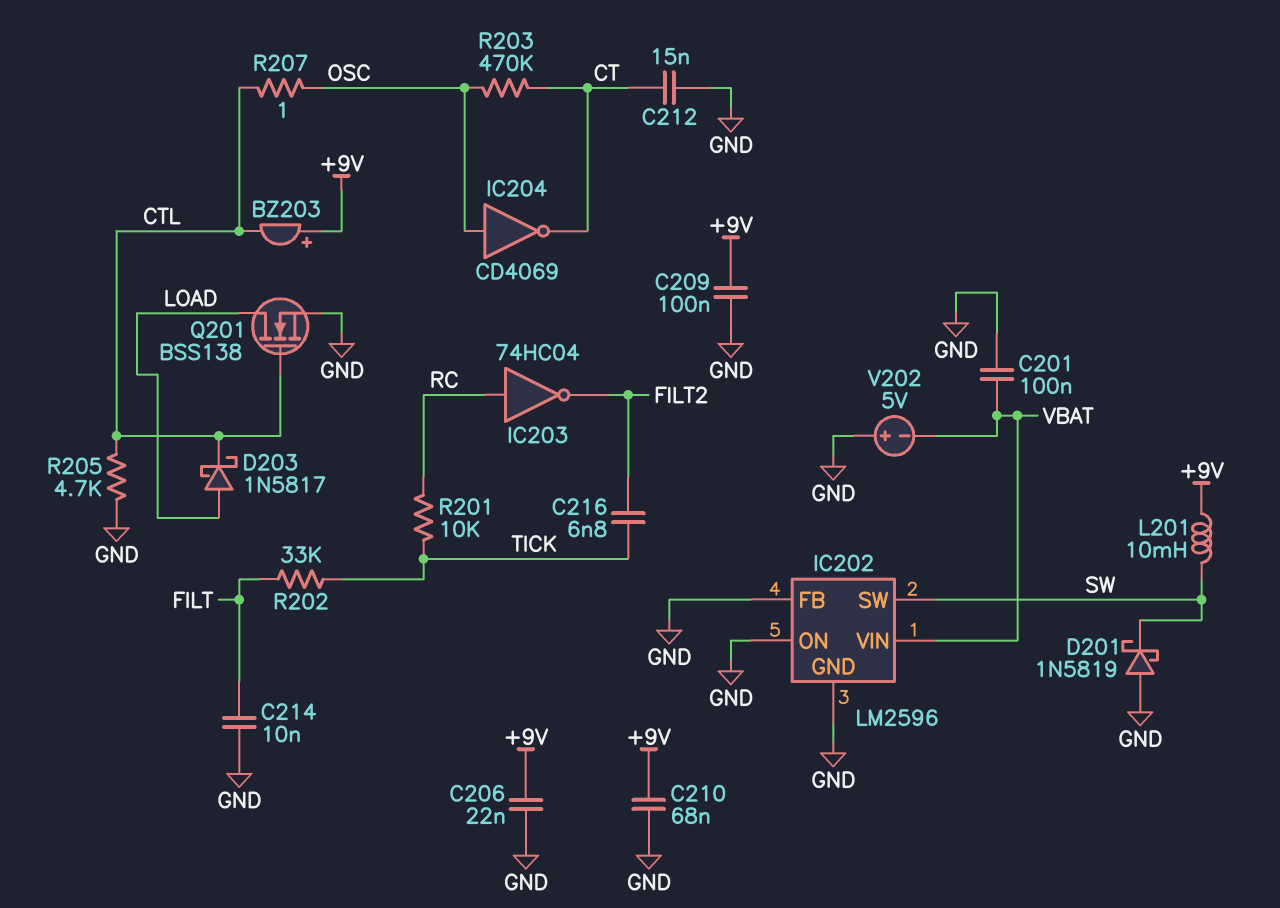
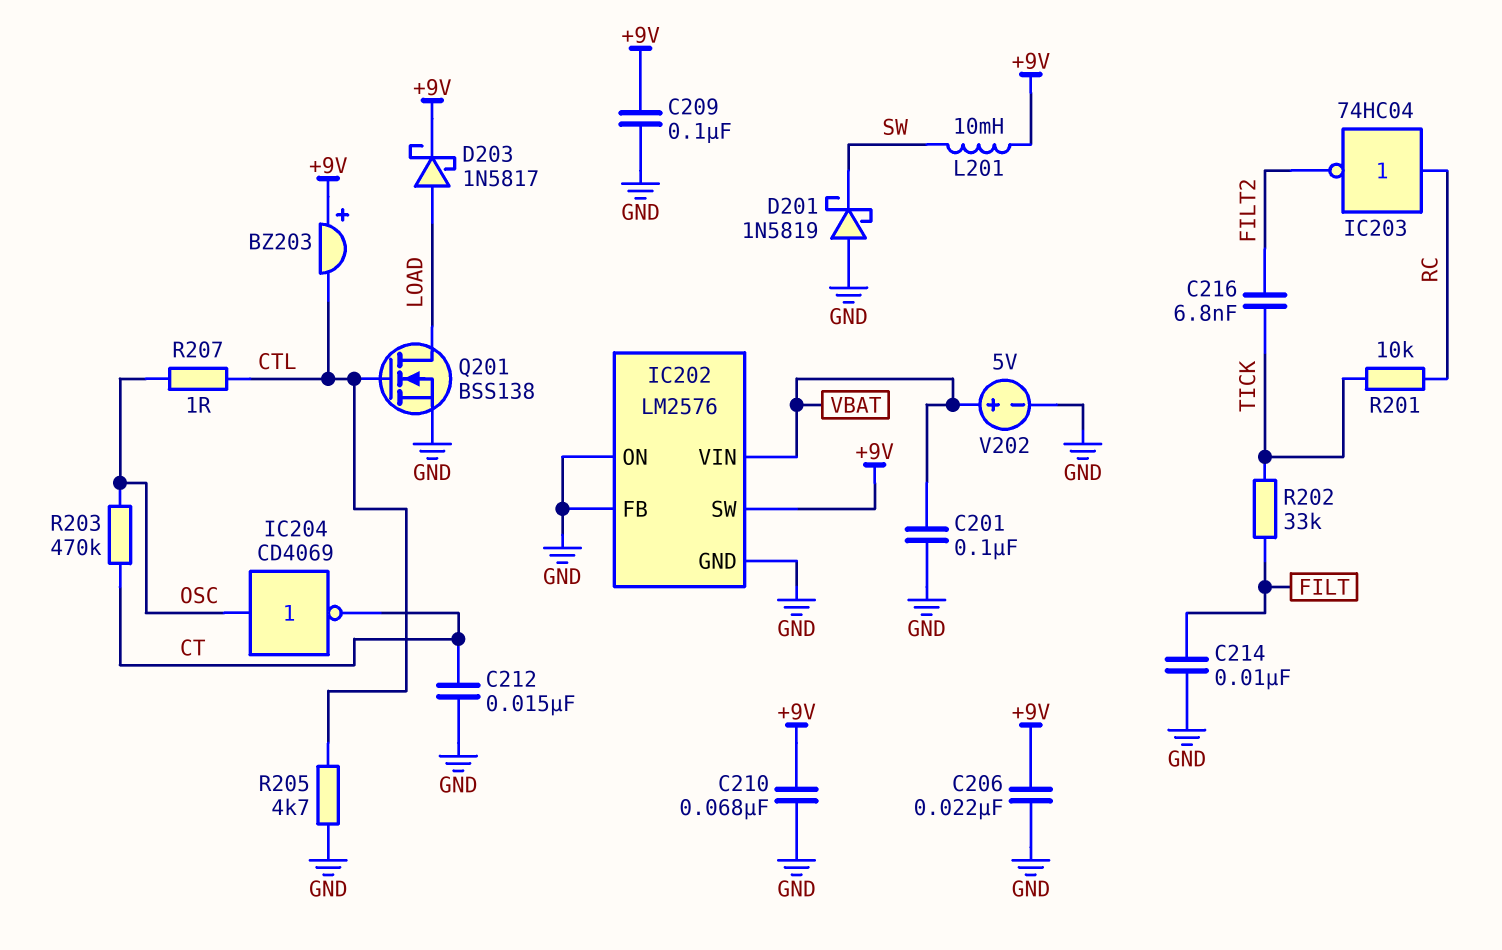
D203: schottky 1N5817 (A LOAD, K CTL) -> schottky 1N5817 (A LOAD, K +9V)
IC202: LM2596 -> LM2576
IC202 pin SW: SW -> +9V
V202: 5V (plus GND, minus VBAT) -> 5V (plus VBAT, minus GND)

